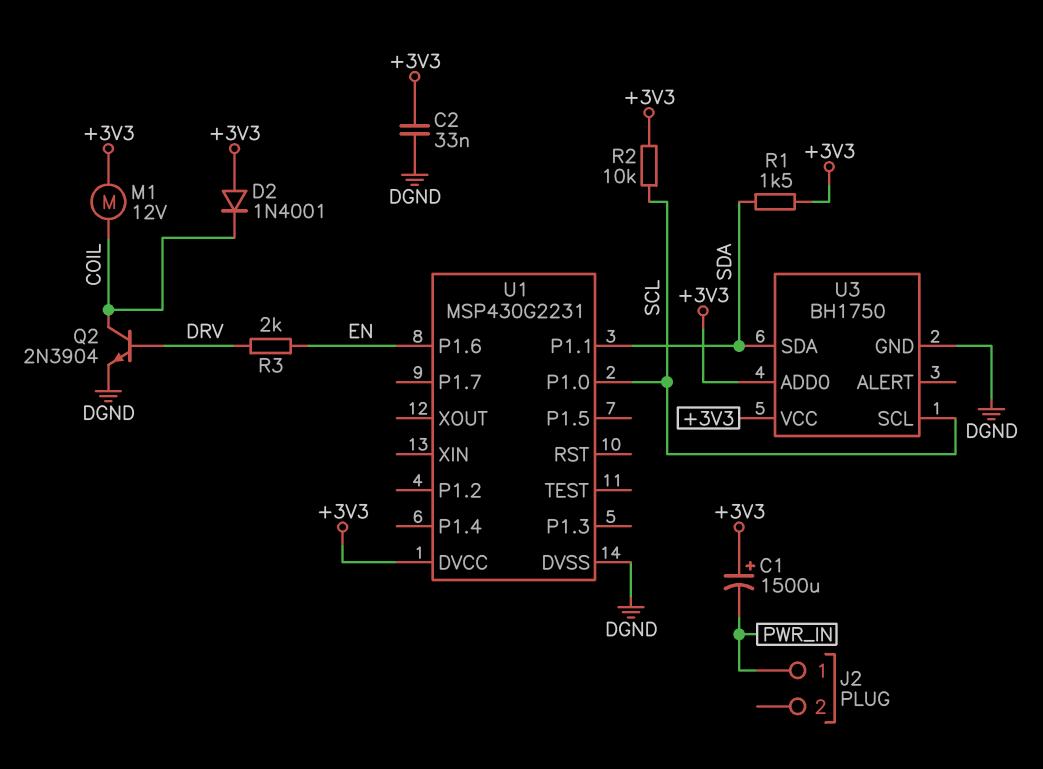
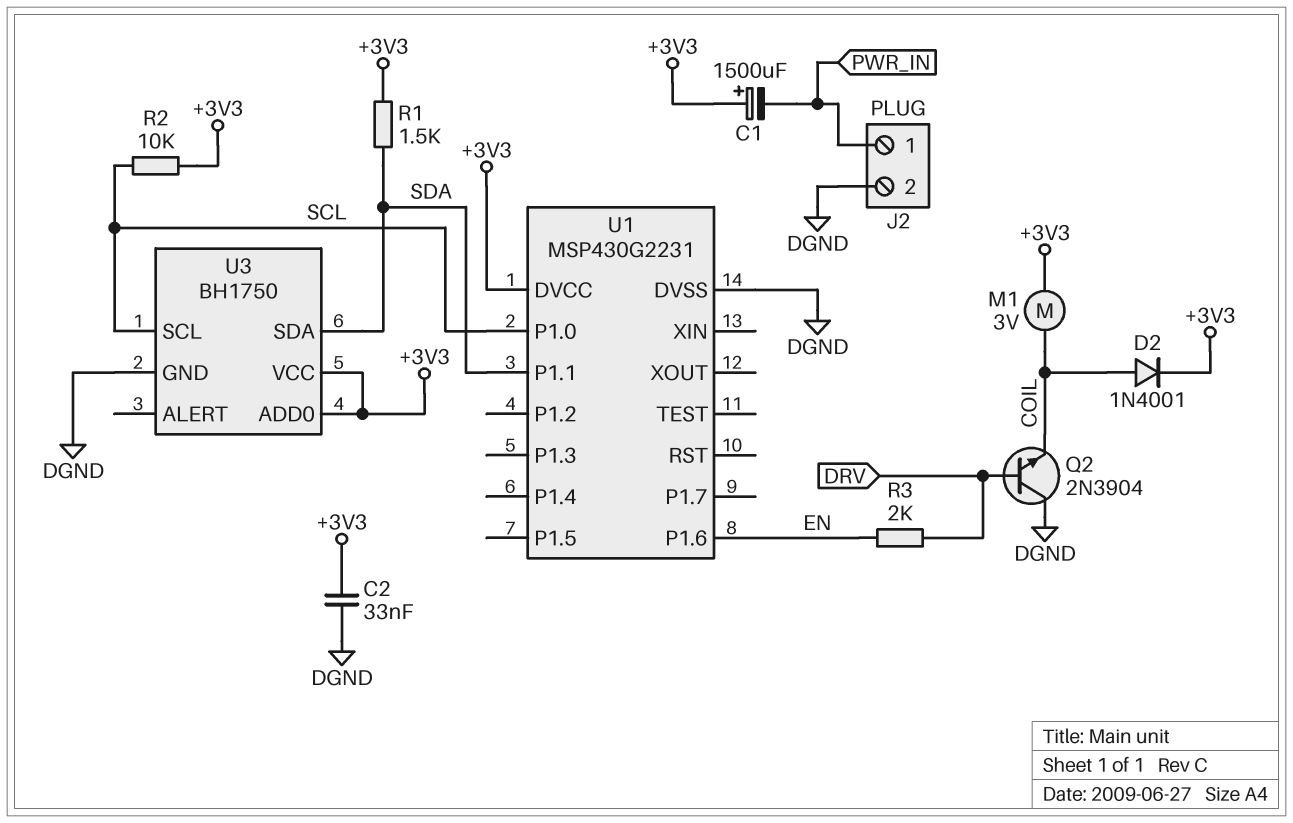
D2: diode 1N4001 (A +3V3, K COIL) -> diode 1N4001 (A COIL, K +3V3)
J2 pin 2: none -> DGND
M1: motor 12V (+3V3, COIL) -> motor 3V (+3V3, COIL)
Q2: NPN 2N3904 (B DRV, C COIL, E DGND) -> NPN 2N3904 (B DRV, C DGND, E COIL)

